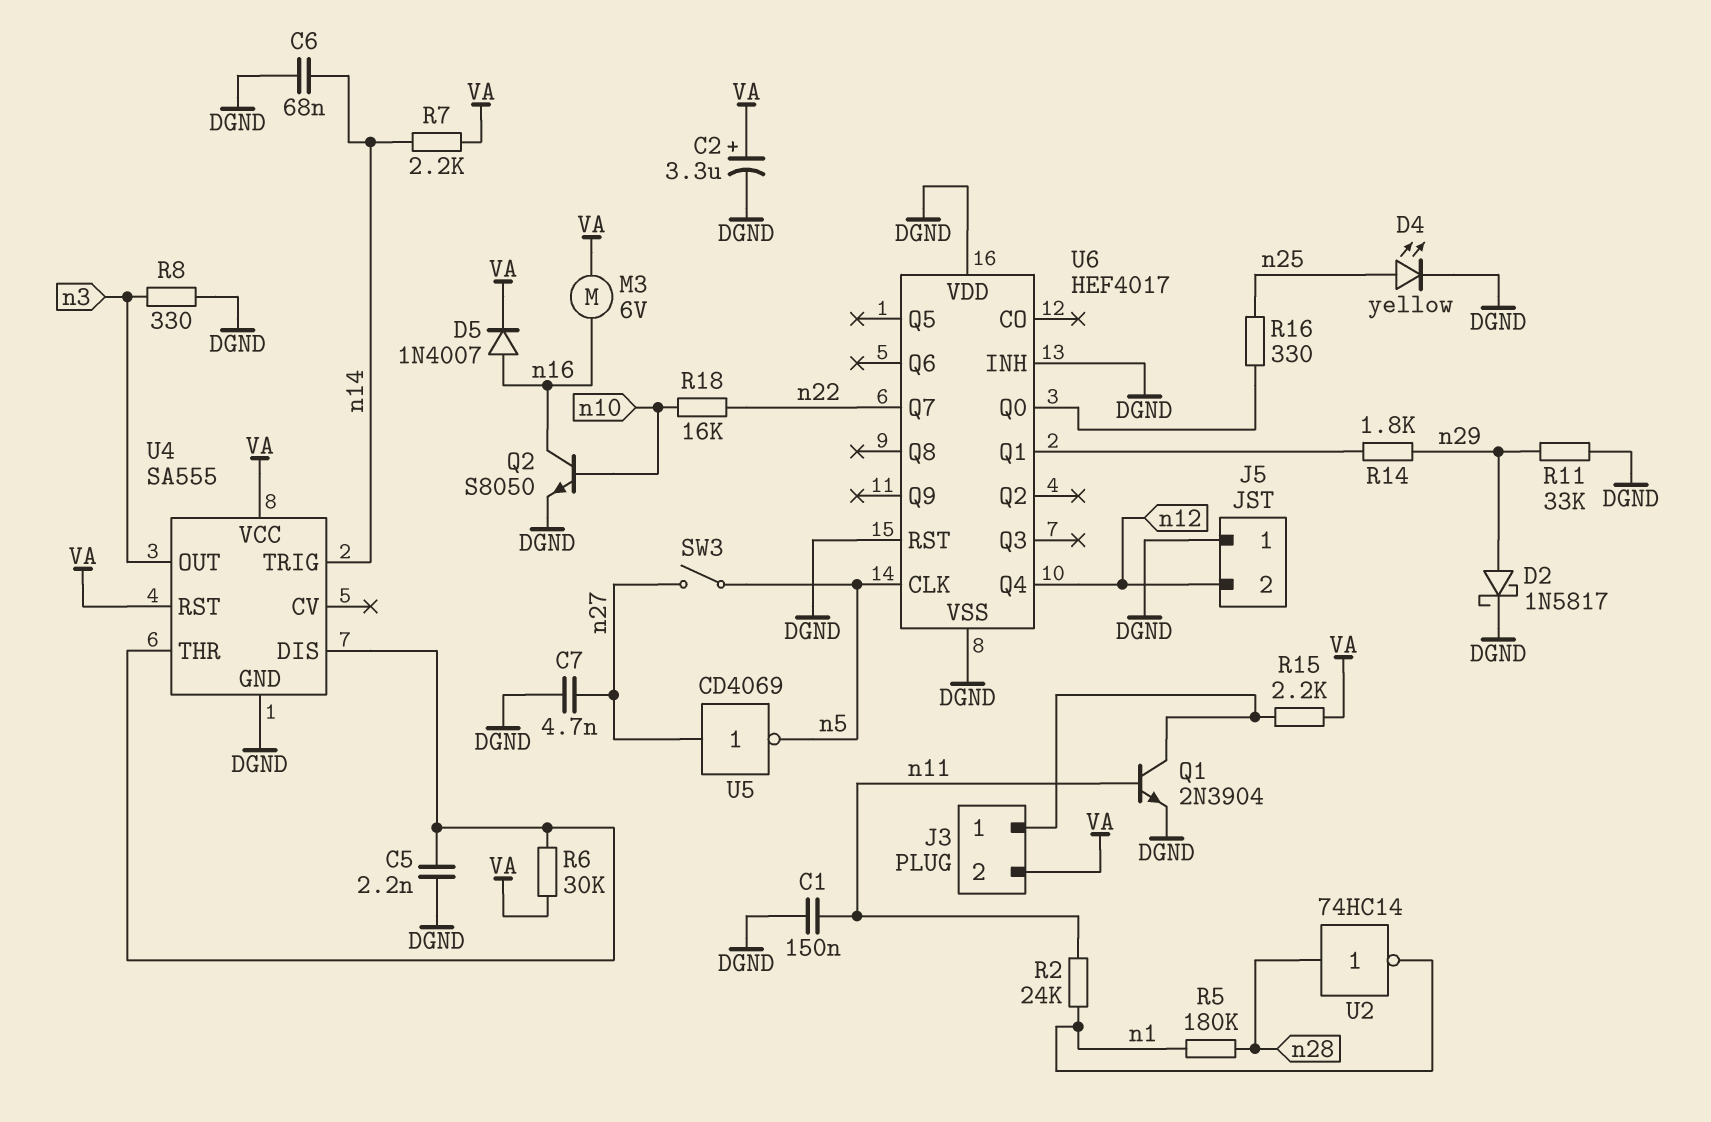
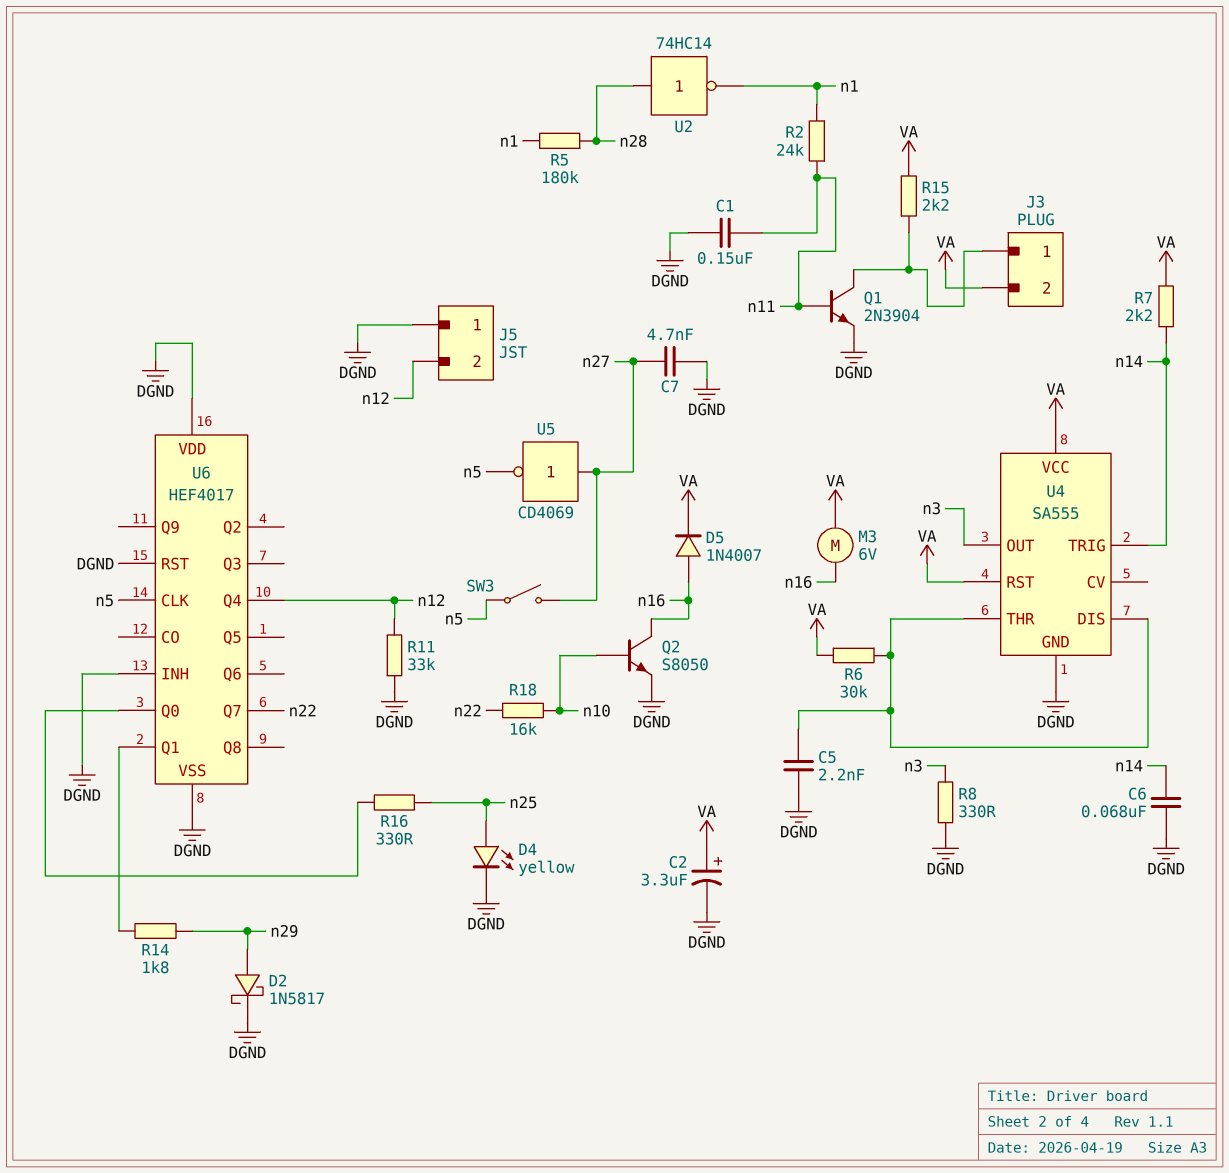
R11: 33k (DGND, n29) -> 33k (DGND, n12)

